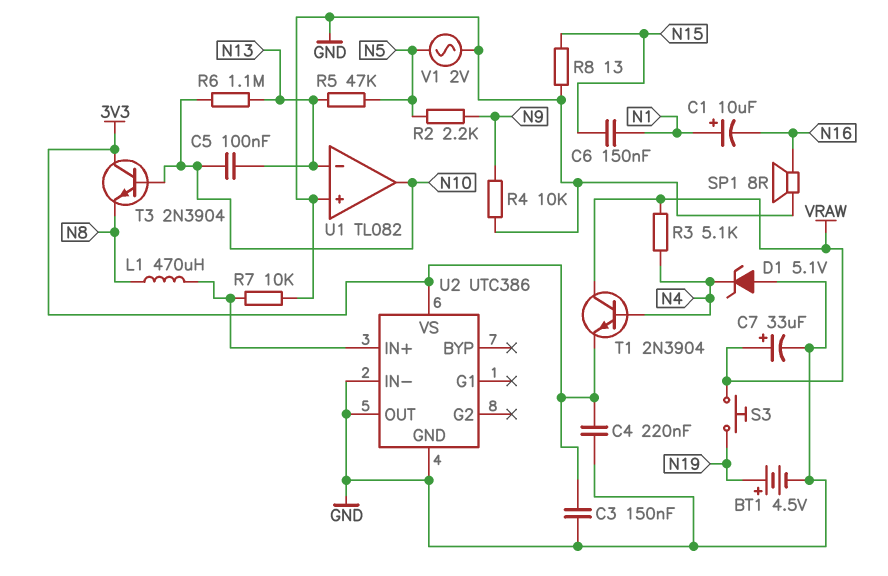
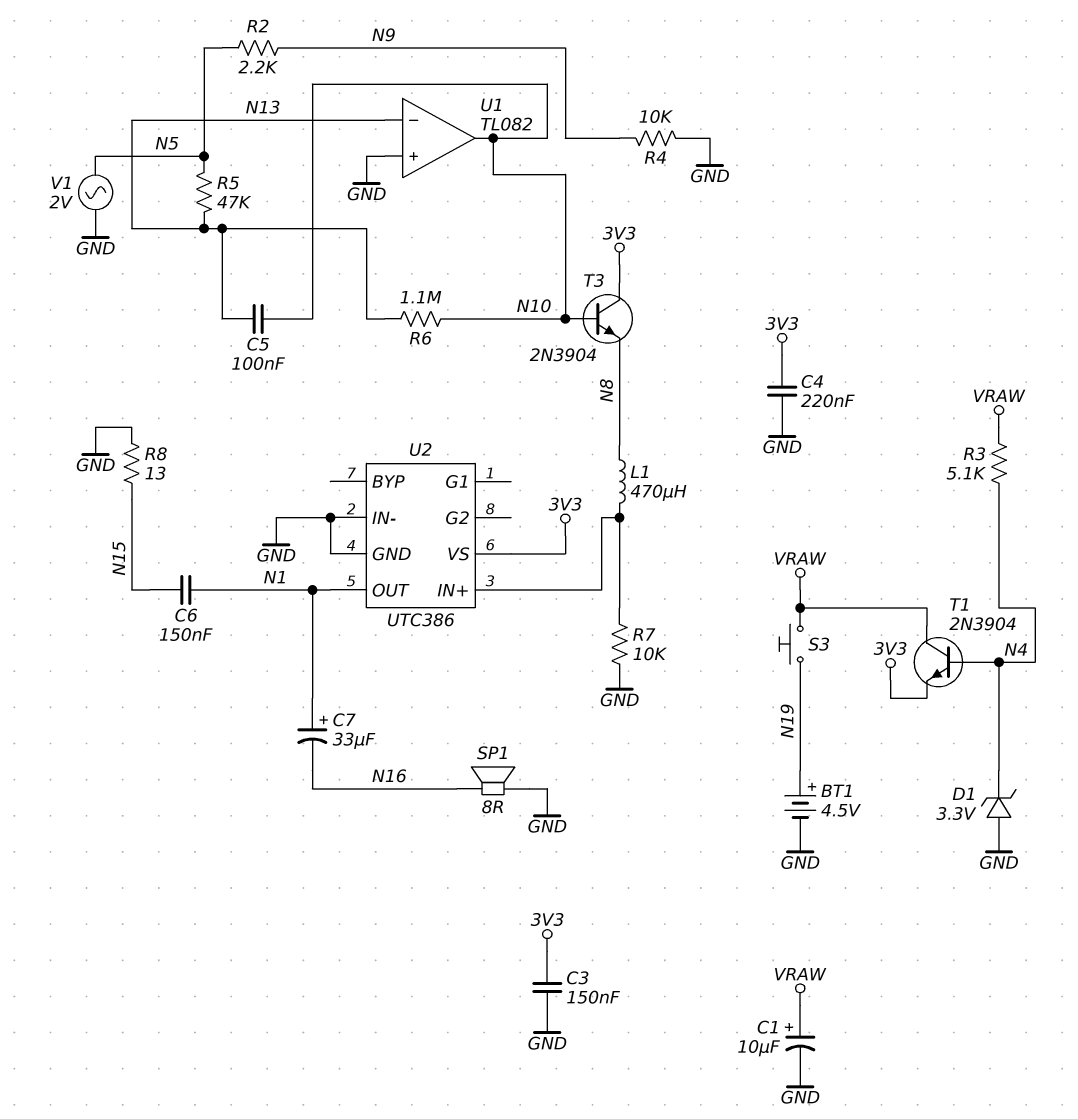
C1: 10uF (plus N1, minus N16) -> 10uF (plus VRAW, minus GND)
C7: 33uF (plus VRAW, minus GND) -> 33uF (plus N1, minus N16)
D1: zener 5.1V (A GND, K N4) -> zener 3.3V (A GND, K N4)
U2 pin OUT: GND -> N1

